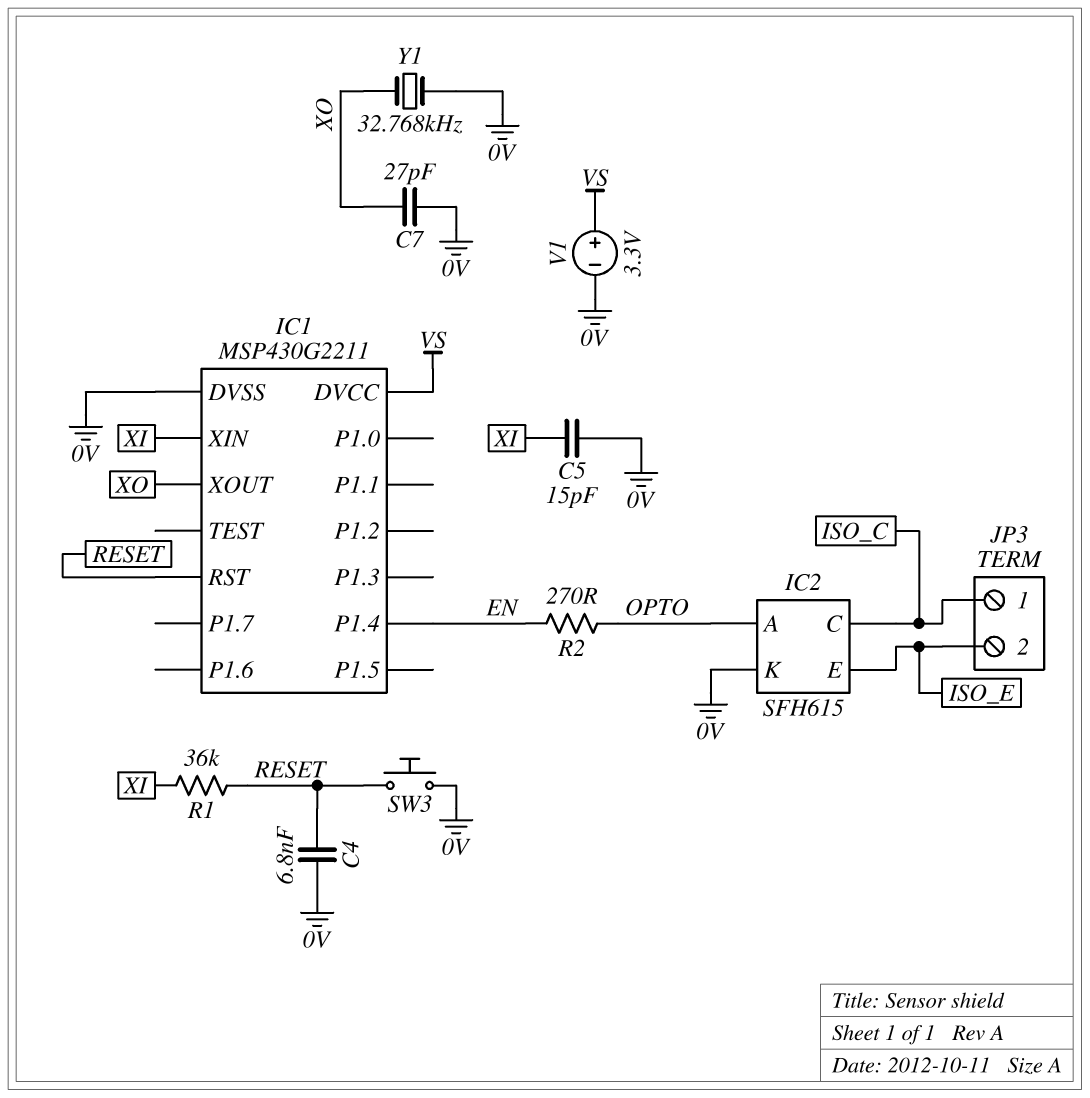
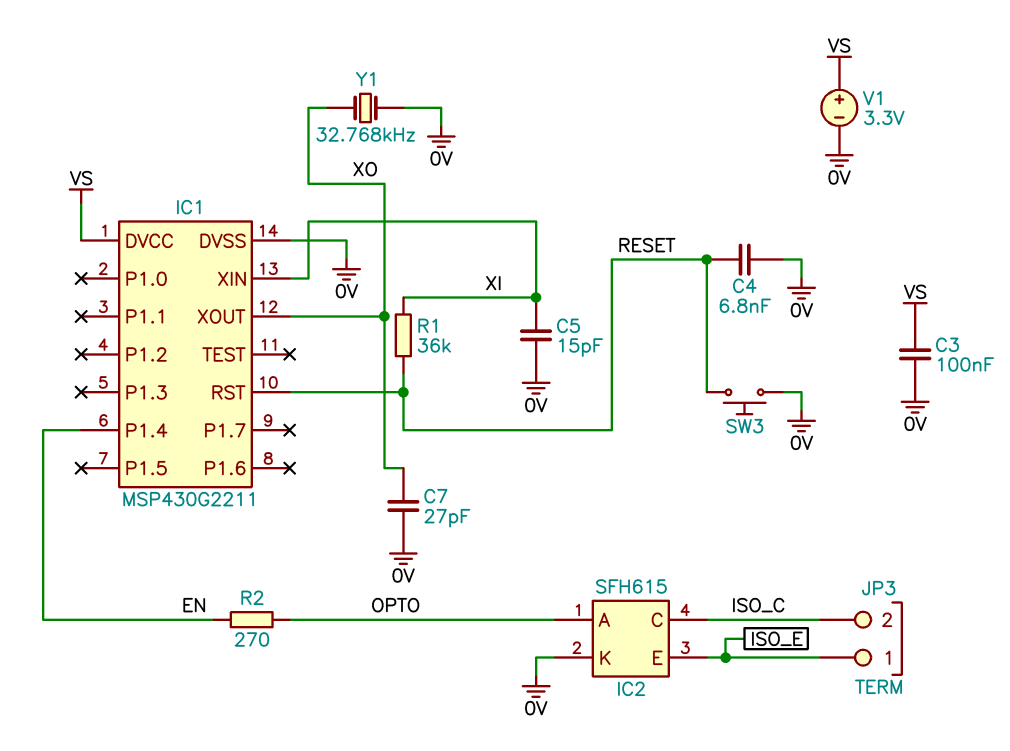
C3: none -> 100nF (0V, VS)
JP3 pin 1: ISO_C -> ISO_E
JP3 pin 2: ISO_E -> ISO_C

